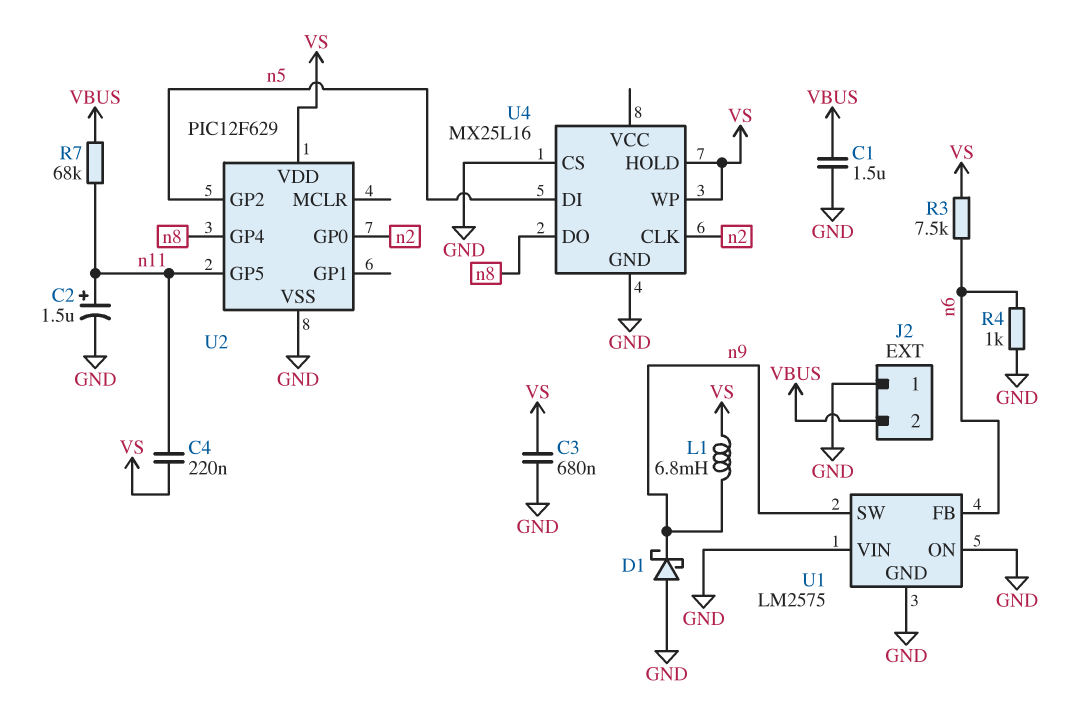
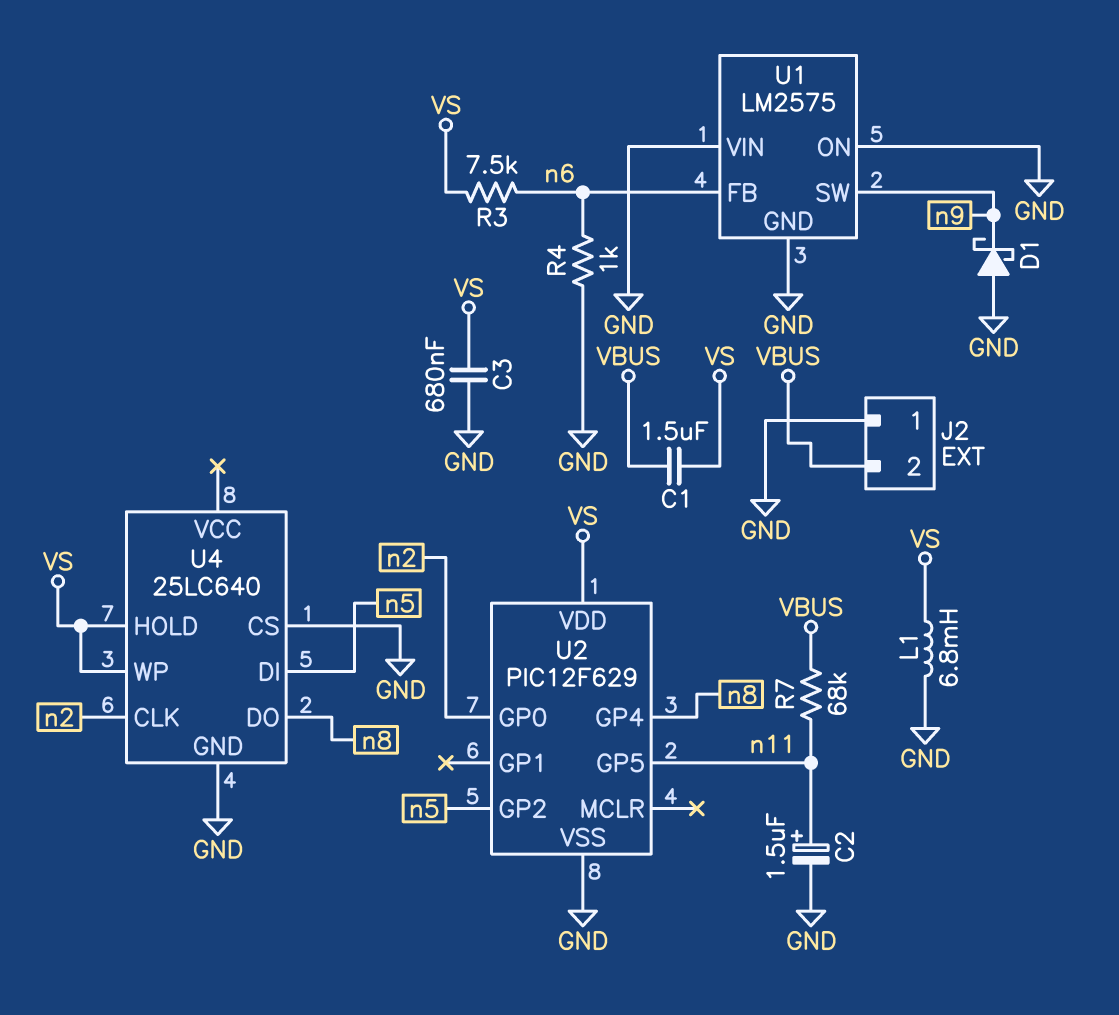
C1: 1.5uF (GND, VBUS) -> 1.5uF (VBUS, VS)
C4: 220nF (VS, n11) -> none
L1: 6.8mH (VS, n9) -> 6.8mH (GND, VS)
U4: MX25L16 -> 25LC640

